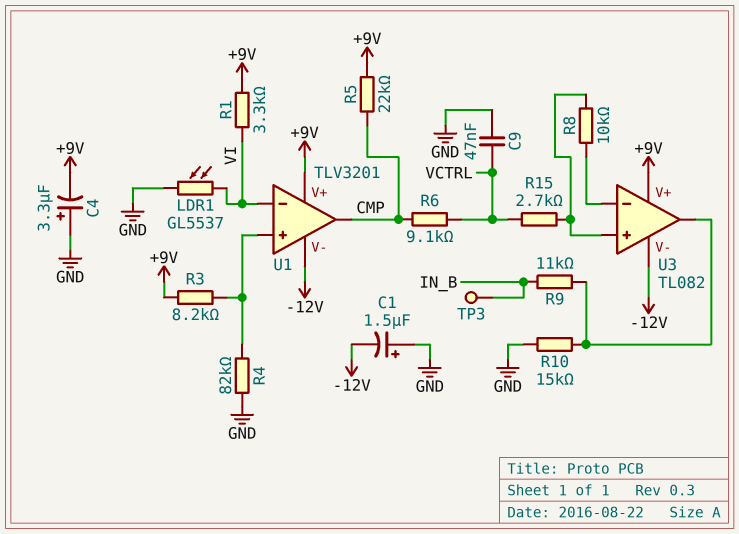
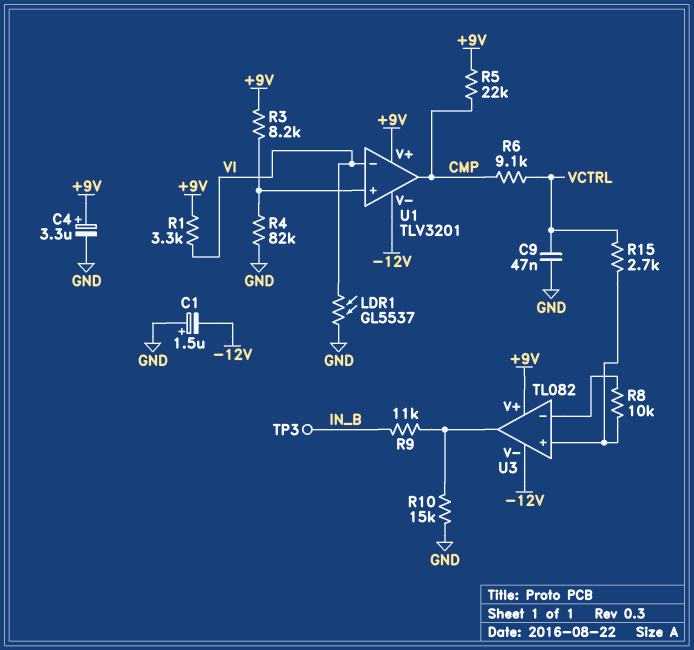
C4: 3.3uF (plus GND, minus +9V) -> 3.3uF (plus +9V, minus GND)

